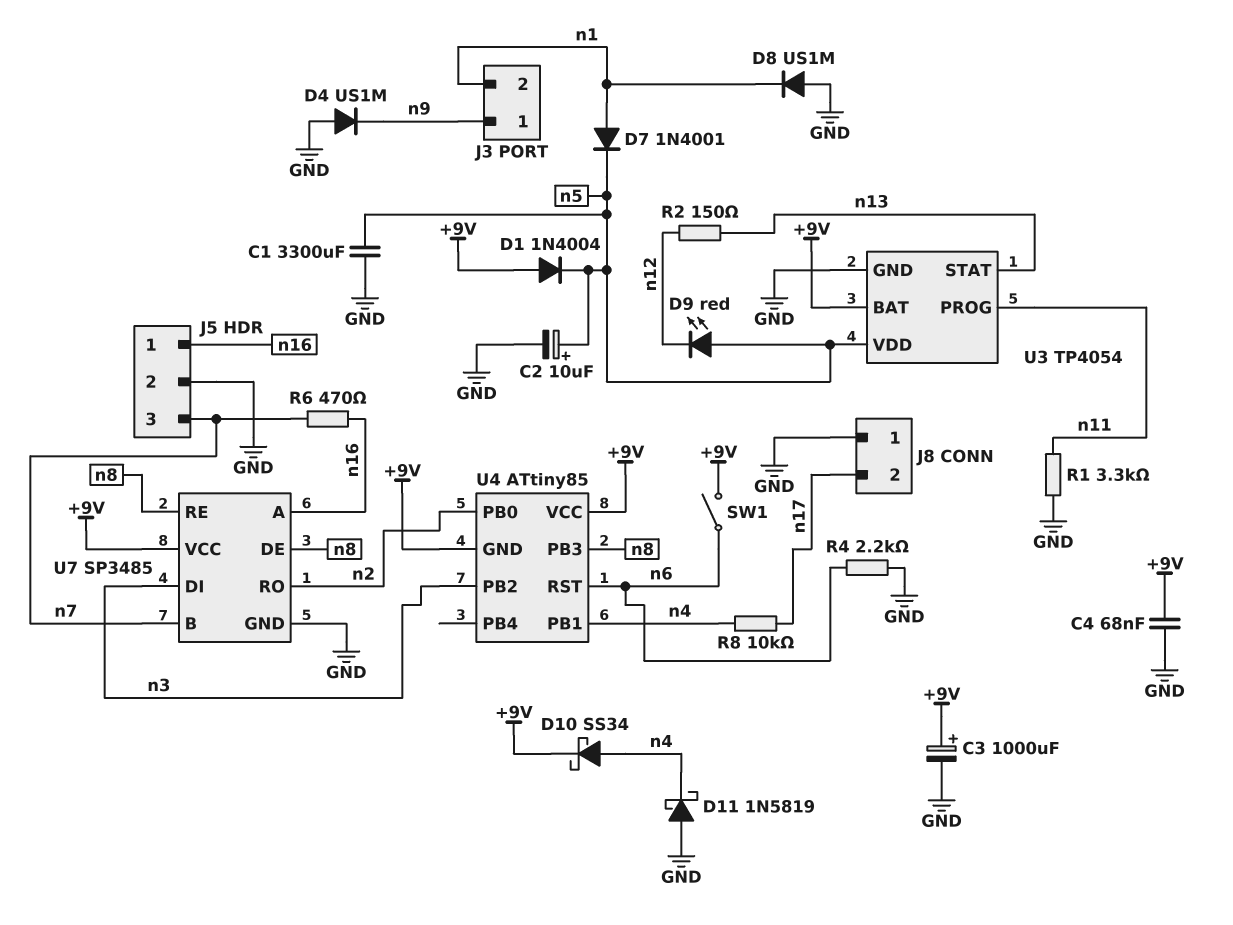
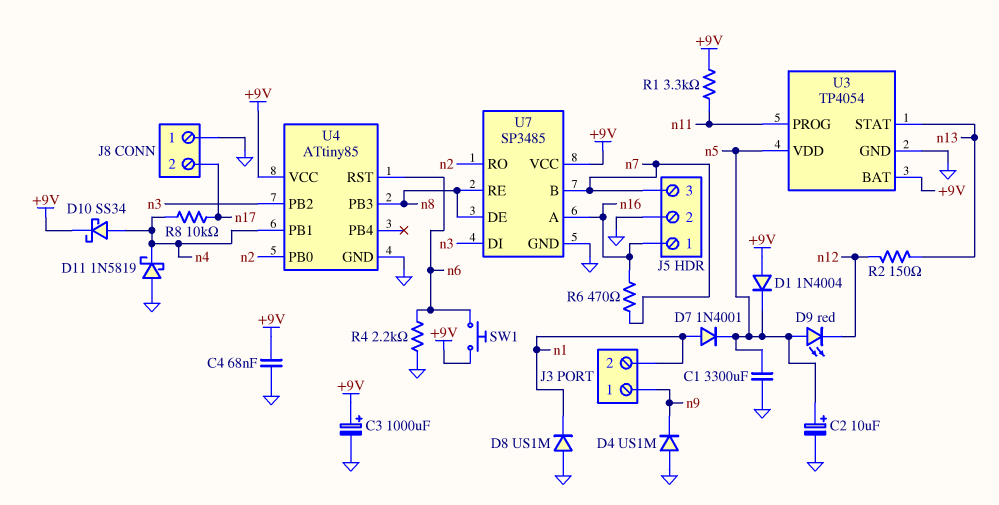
R1: 3.3k (GND, n11) -> 3.3k (+9V, n11)
SW1: switch (+9V, n6) -> button (+9V, n6)
U4 pin GND: +9V -> GND

